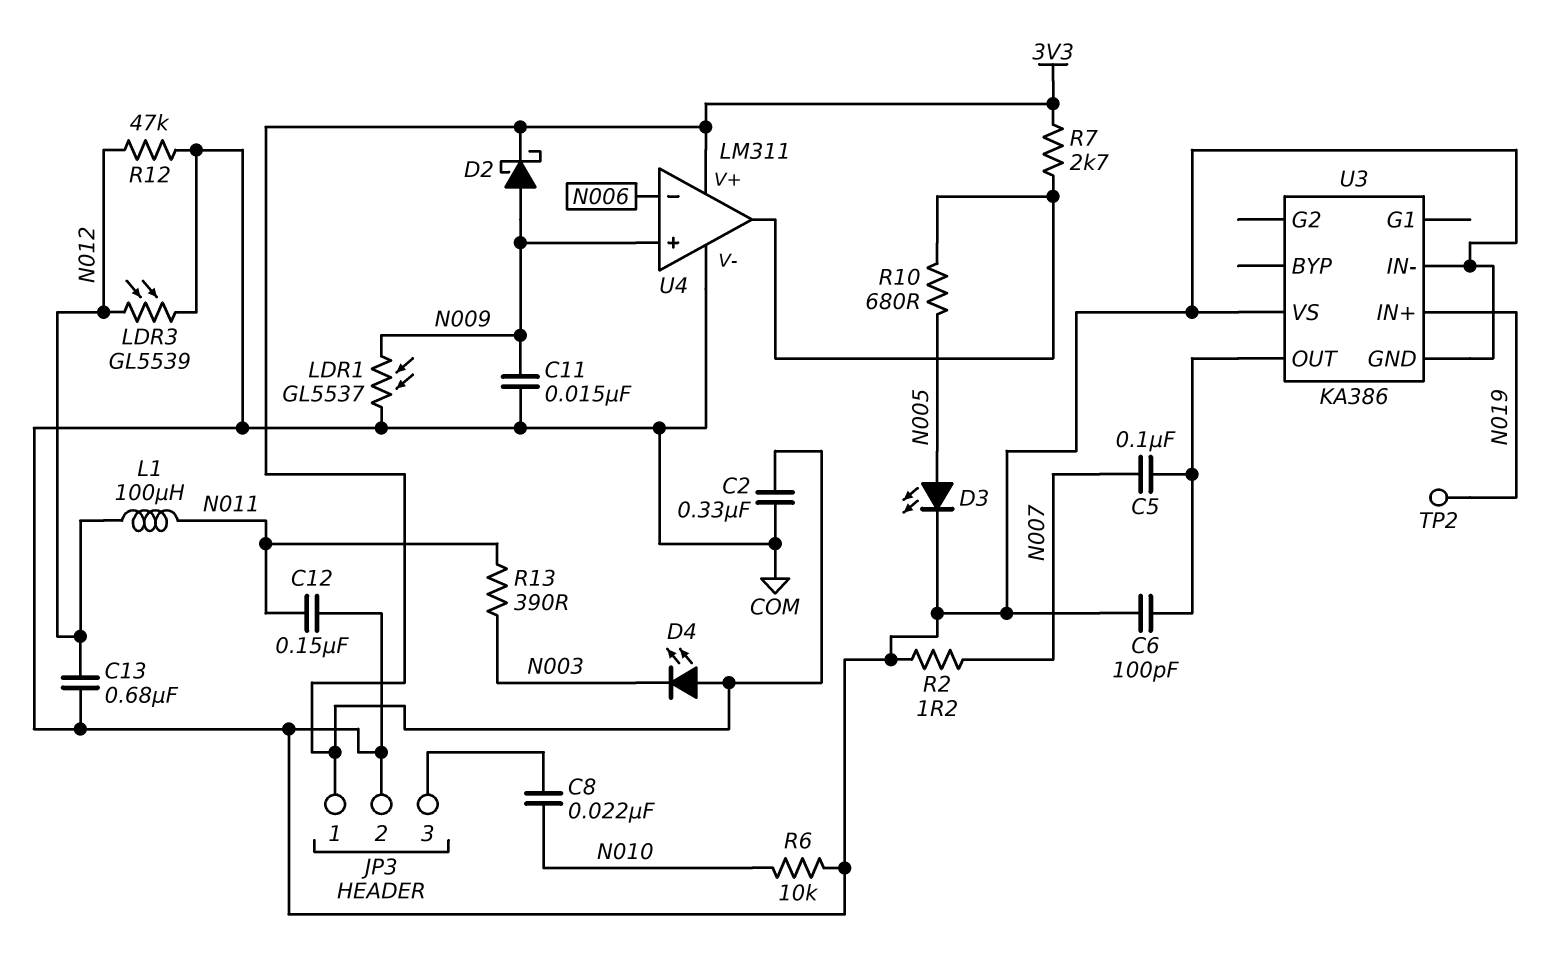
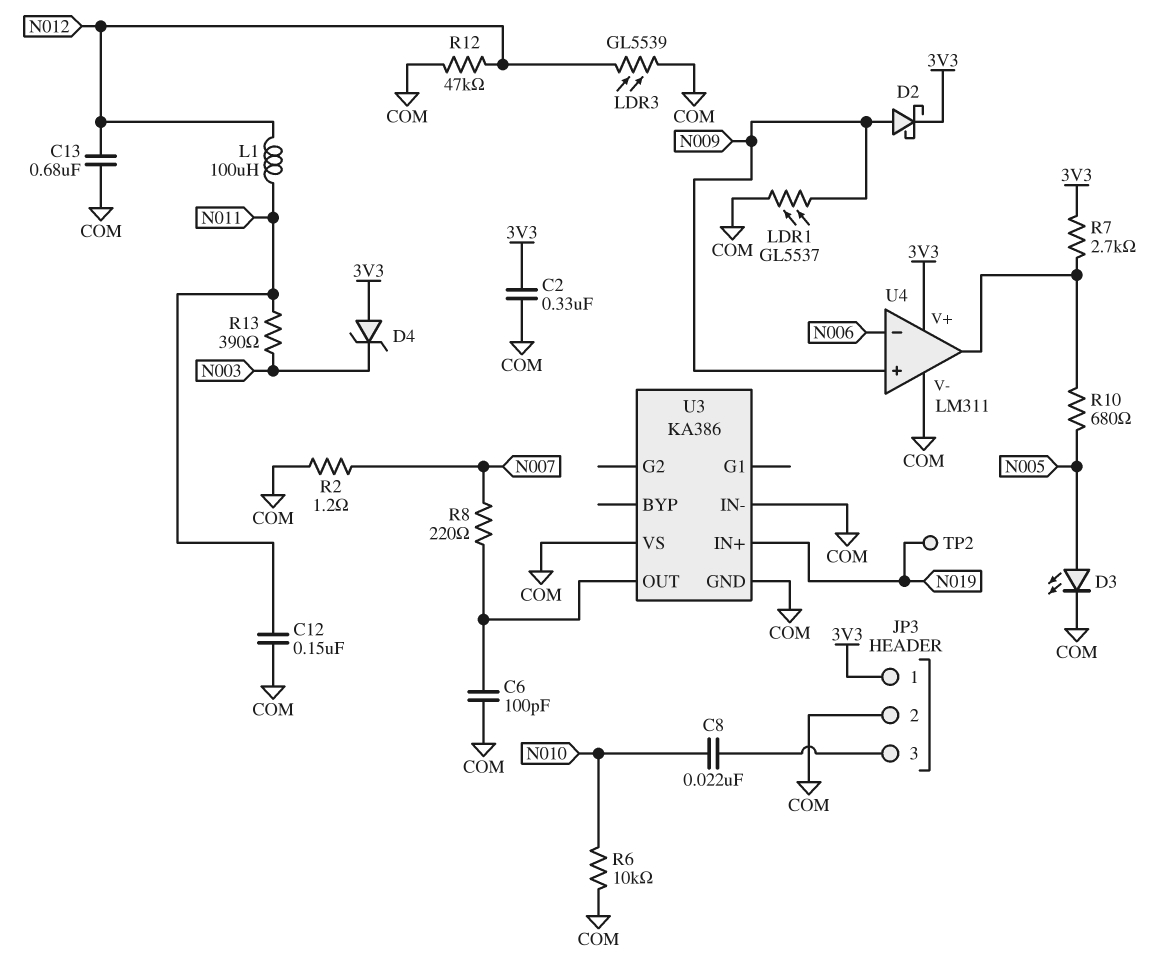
C5: 100nF (N007, U3/OUT) -> none
C11: 15nF (COM, N009) -> none
D4: LED (A 3V3, K N003) -> zener (A 3V3, K N003)
R8: none -> 220 (N007, U3/OUT)

